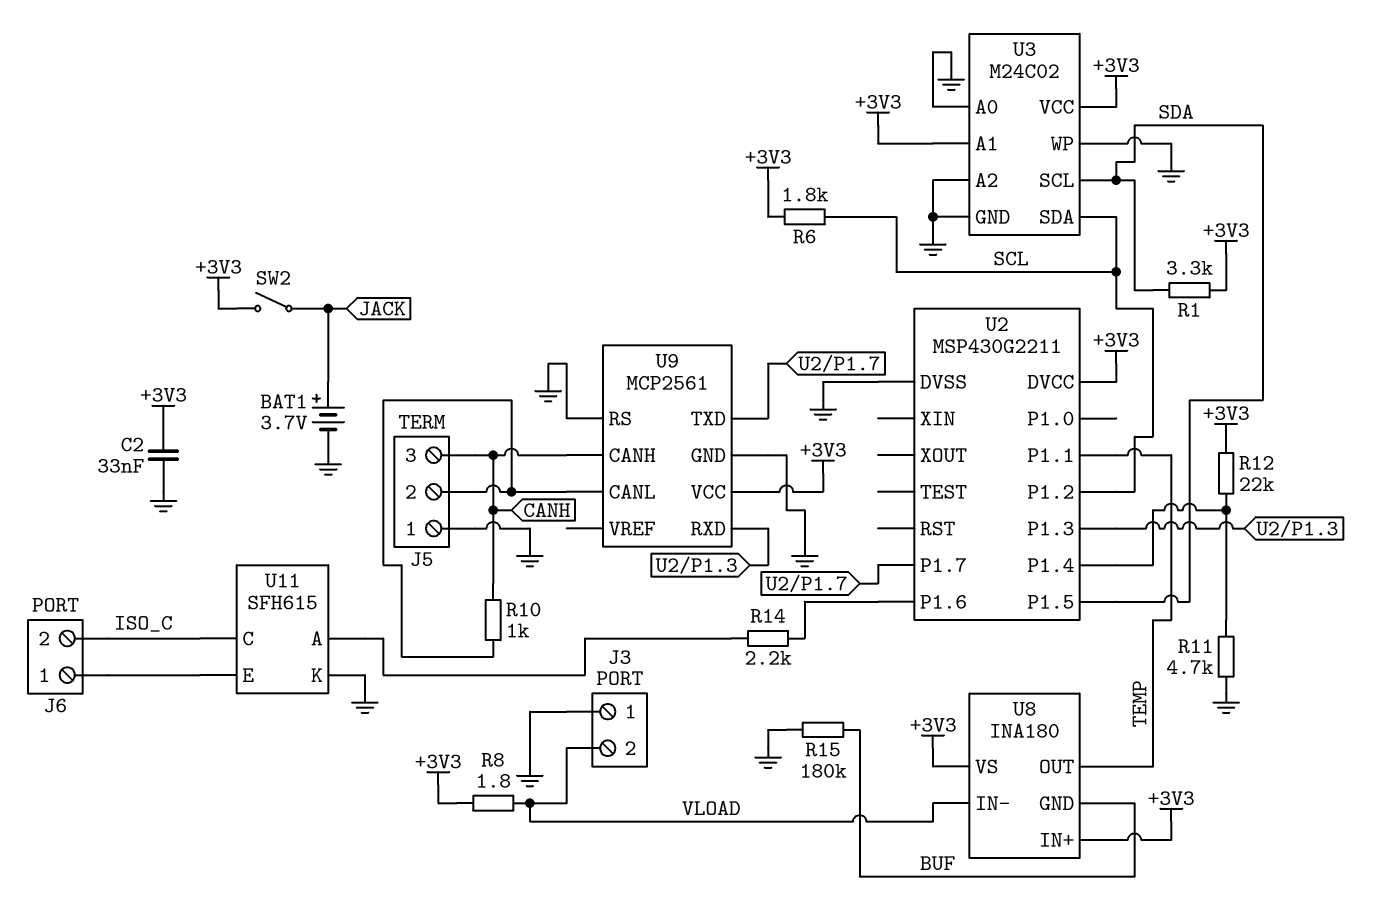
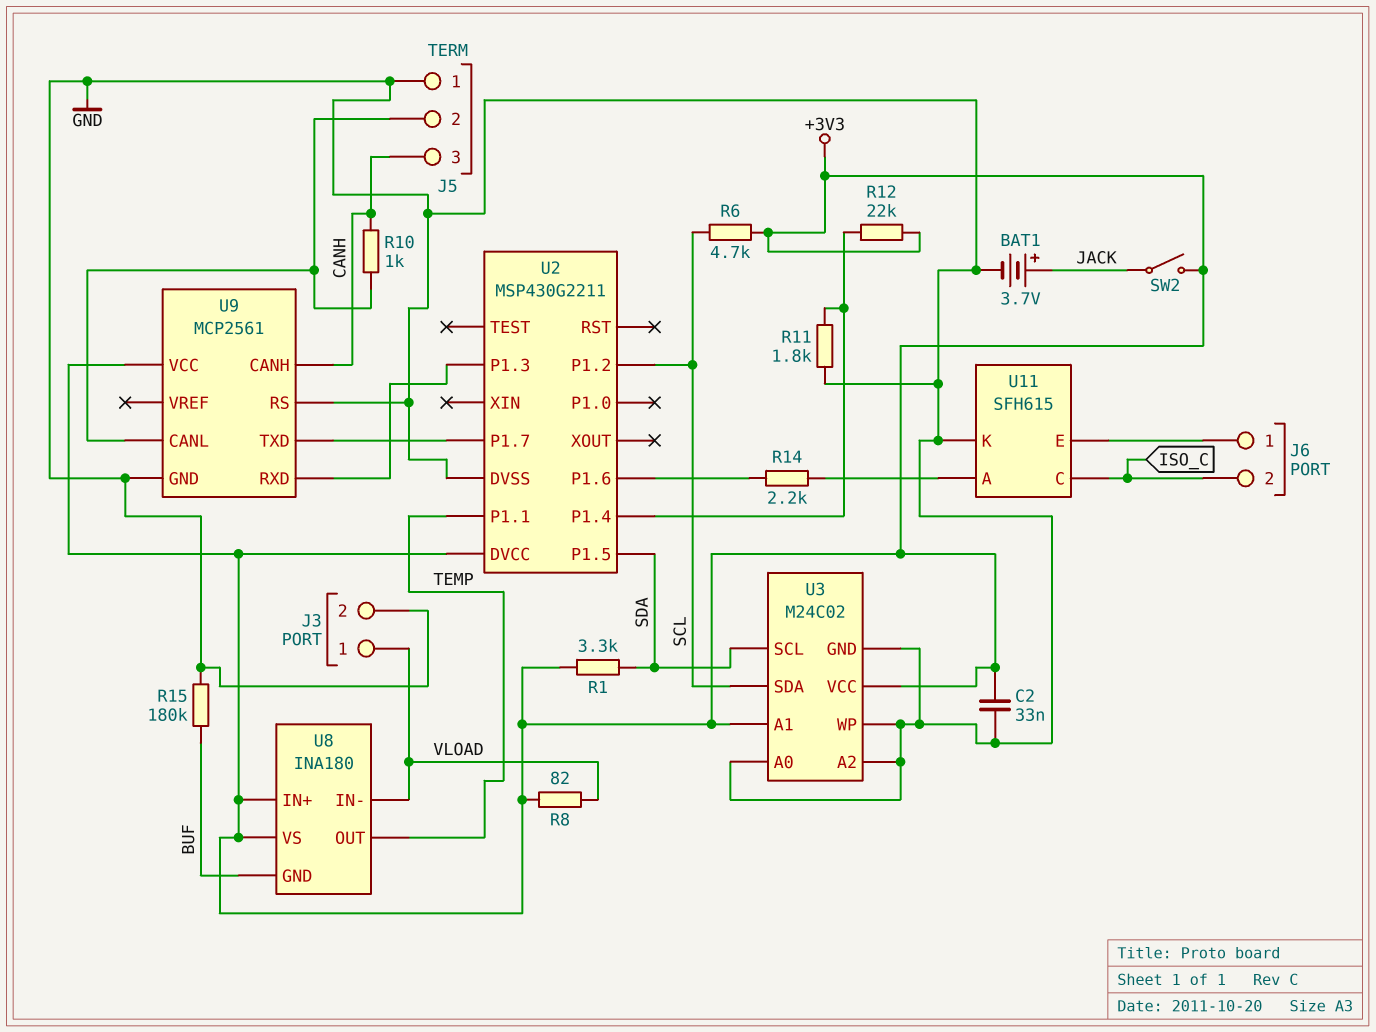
J3 pin 1: GND -> VLOAD
J3 pin 2: VLOAD -> GND
R6: 1.8k (+3V3, SCL) -> 4.7k (+3V3, SCL)
R8: 1.8 (+3V3, VLOAD) -> 82 (+3V3, VLOAD)
R11: 4.7k (GND, U2/P1.4) -> 1.8k (GND, U2/P1.4)

